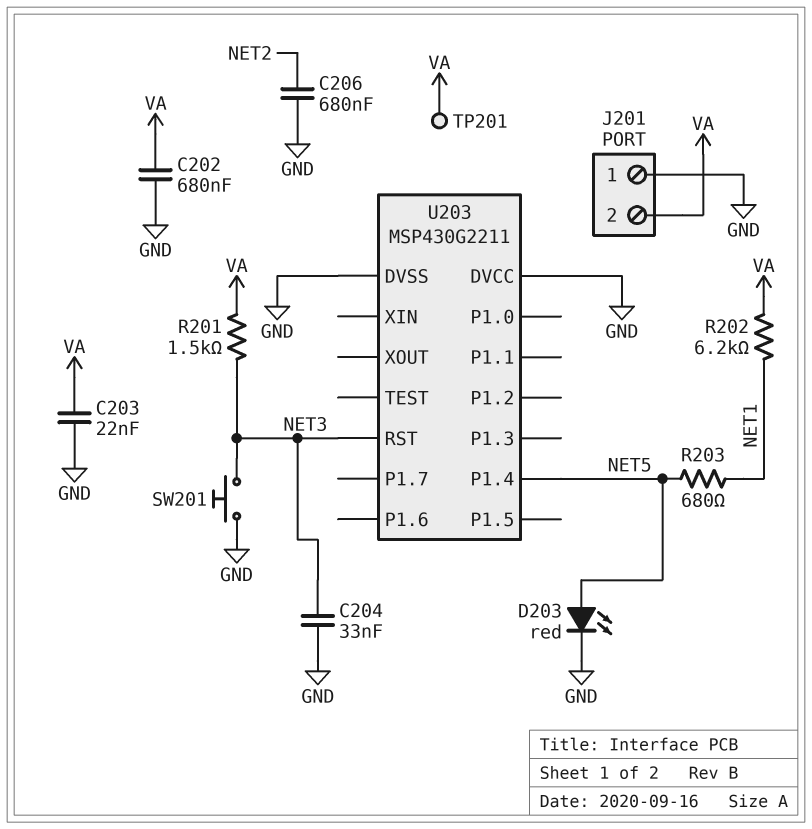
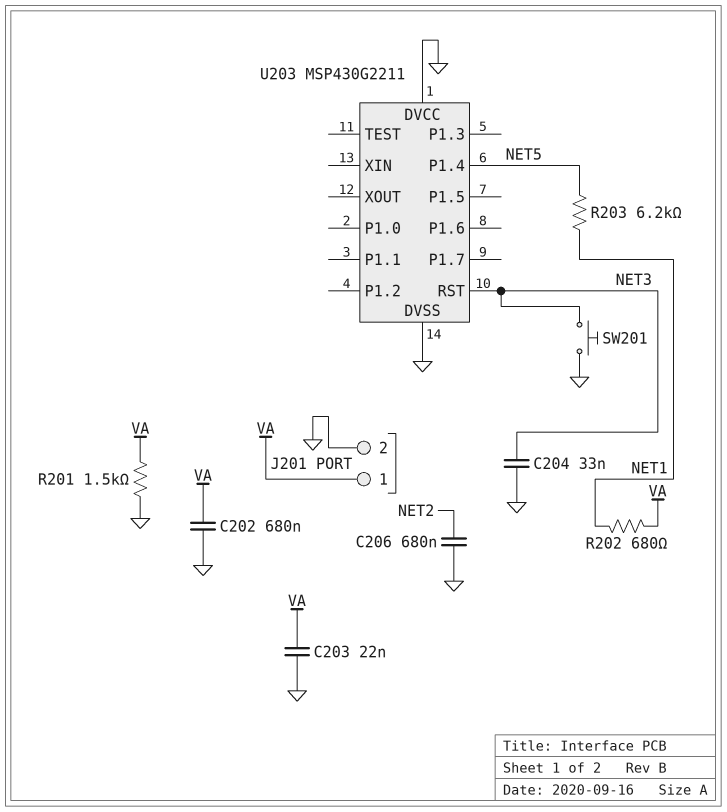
D203: LED red (A NET5, K GND) -> none
J201 pin 1: GND -> VA
J201 pin 2: VA -> GND
R201: 1.5k (NET3, VA) -> 1.5k (GND, VA)
R202: 6.2k (NET1, VA) -> 680 (NET1, VA)
R203: 680 (NET1, NET5) -> 6.2k (NET1, NET5)
TP201: test point (VA) -> none

